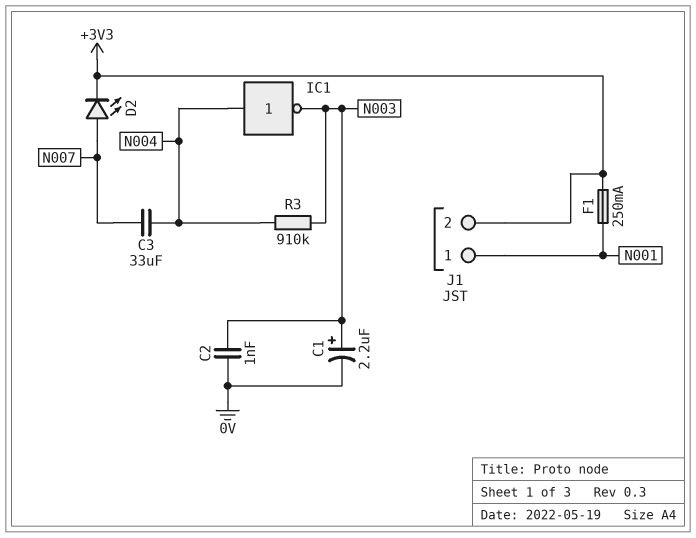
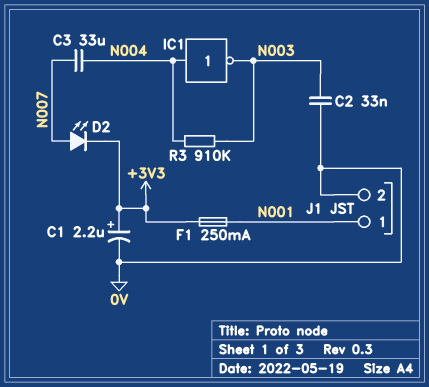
C1: 2.2uF (plus N003, minus 0V) -> 2.2uF (plus +3V3, minus 0V)
C2: 1nF (0V, N003) -> 33nF (0V, N003)
J1 pin 2: +3V3 -> 0V

